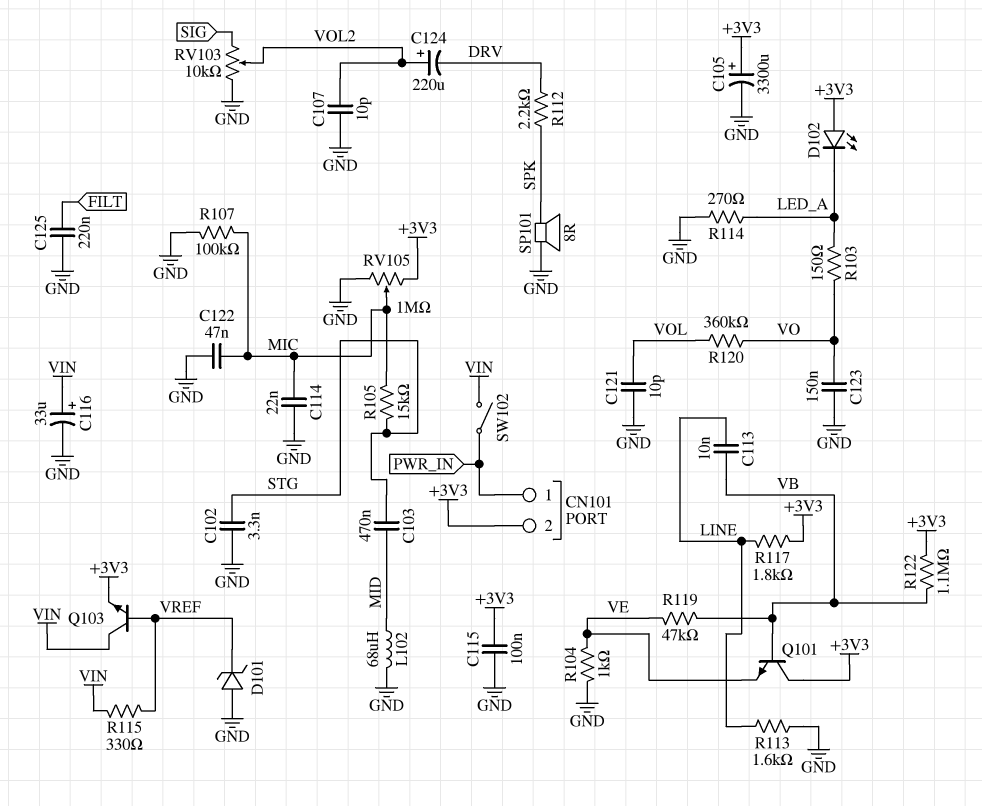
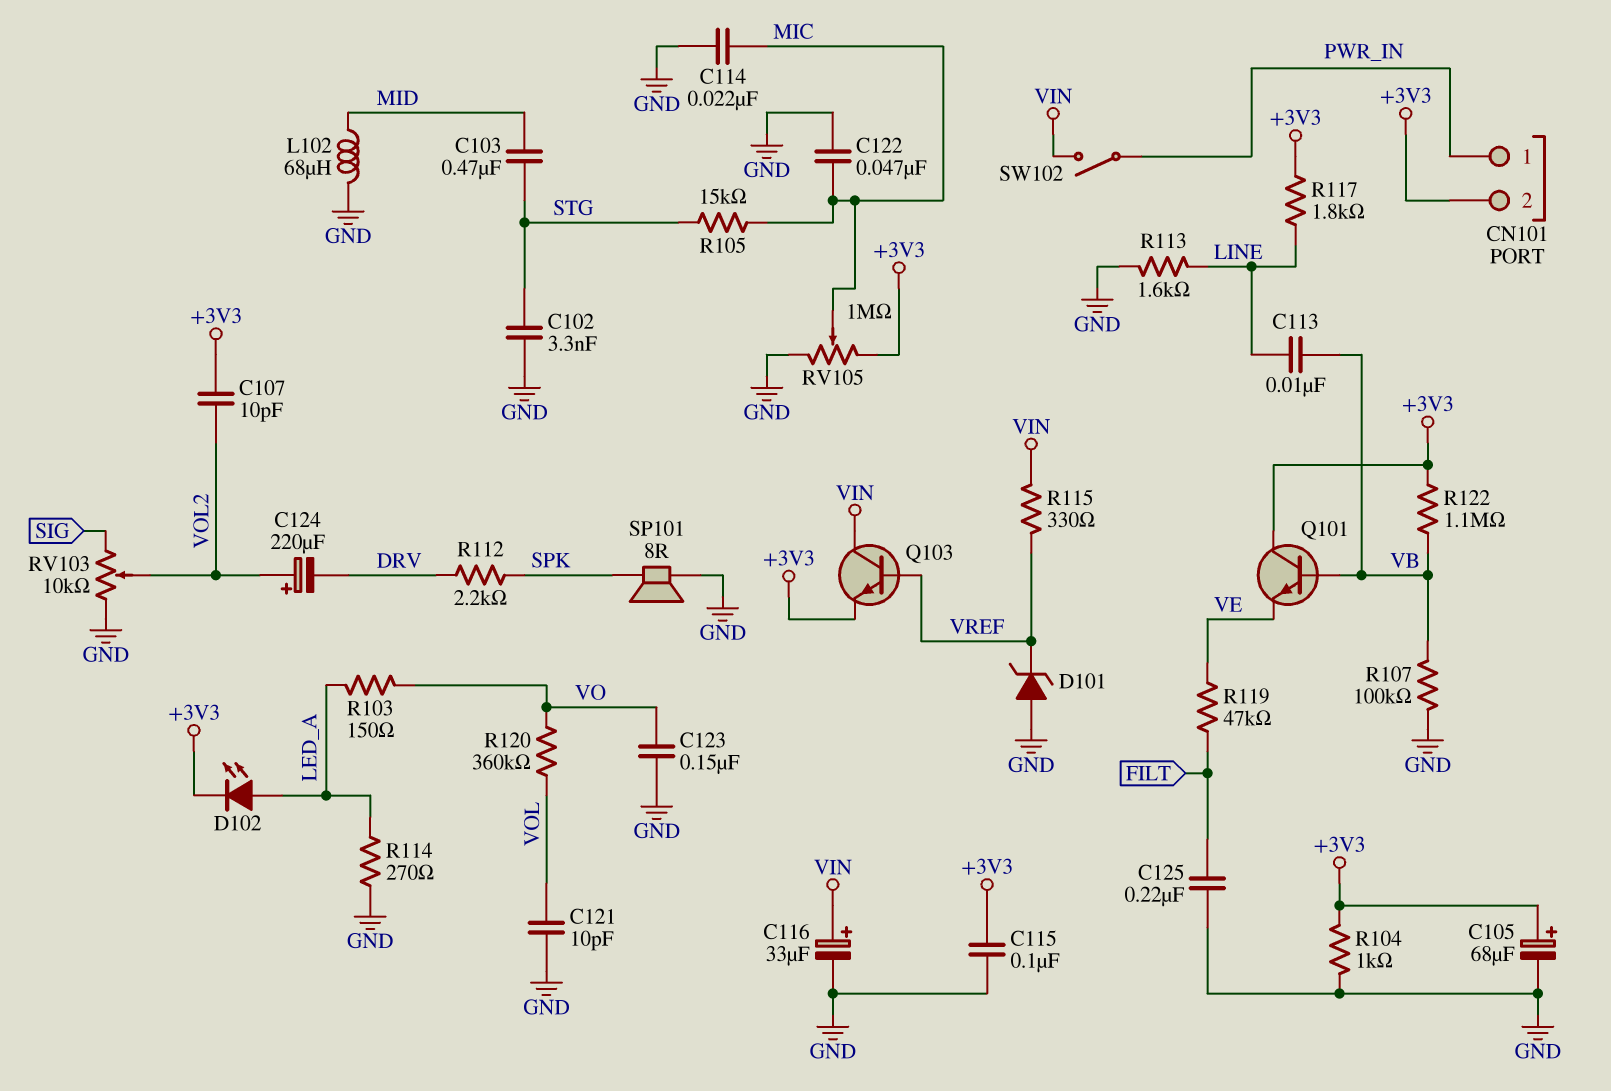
C105: 3300uF (plus +3V3, minus GND) -> 68uF (plus +3V3, minus GND)
C107: 10pF (GND, VOL2) -> 10pF (+3V3, VOL2)
D102: LED (A +3V3, K LED_A) -> LED (A LED_A, K +3V3)
R104: 1k (GND, VE) -> 1k (+3V3, GND)
R107: 100k (GND, MIC) -> 100k (GND, VB)
R119: 47k (VB, VE) -> 47k (FILT, VE)

